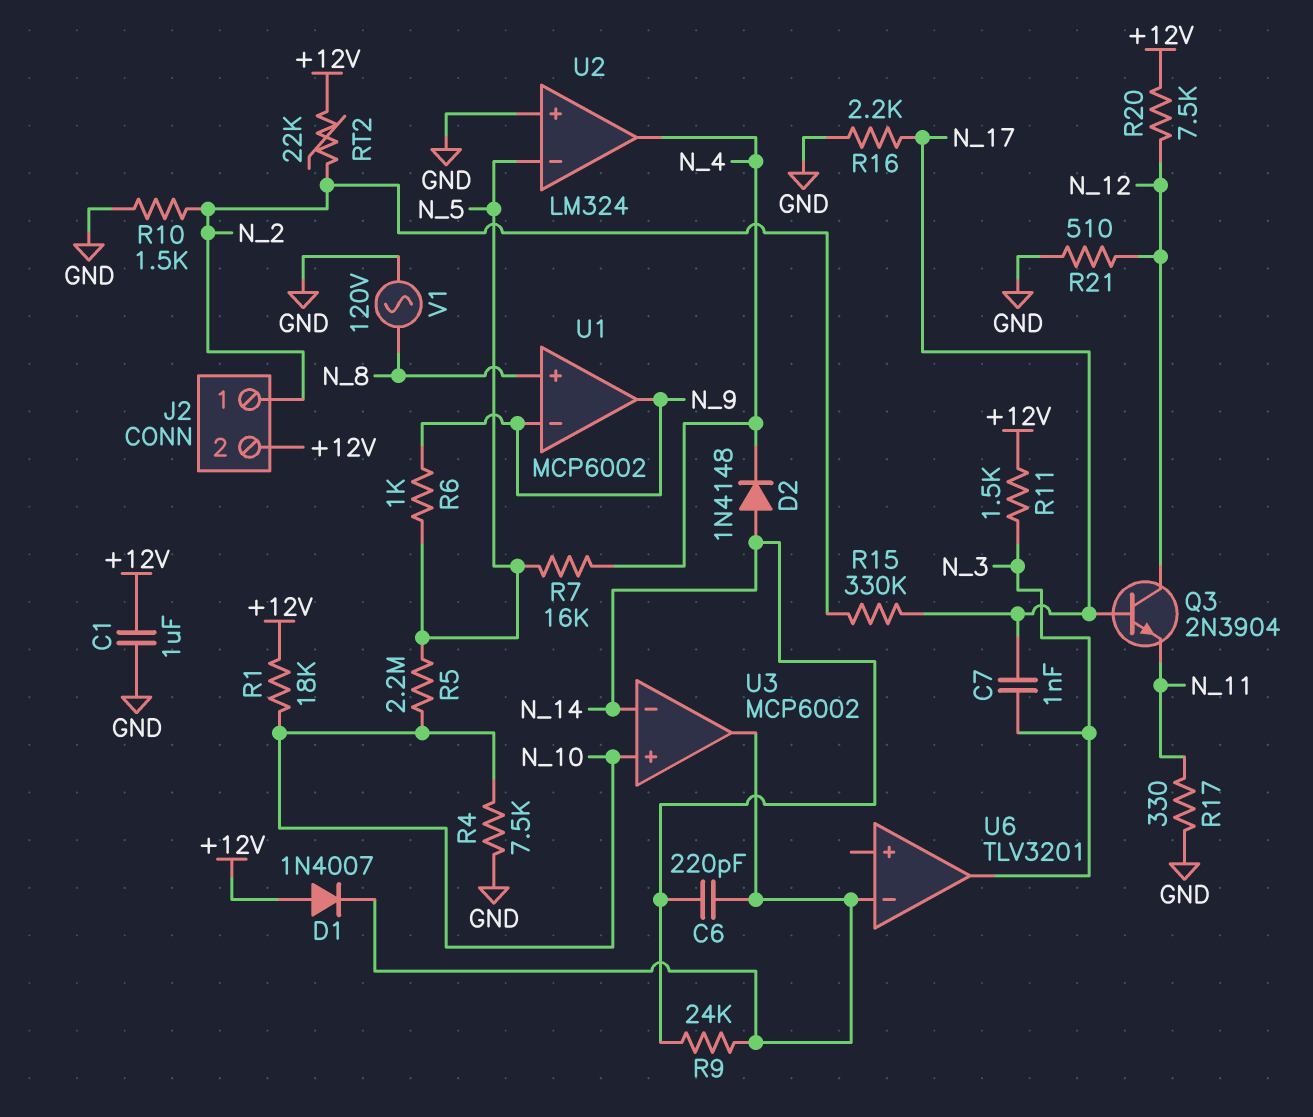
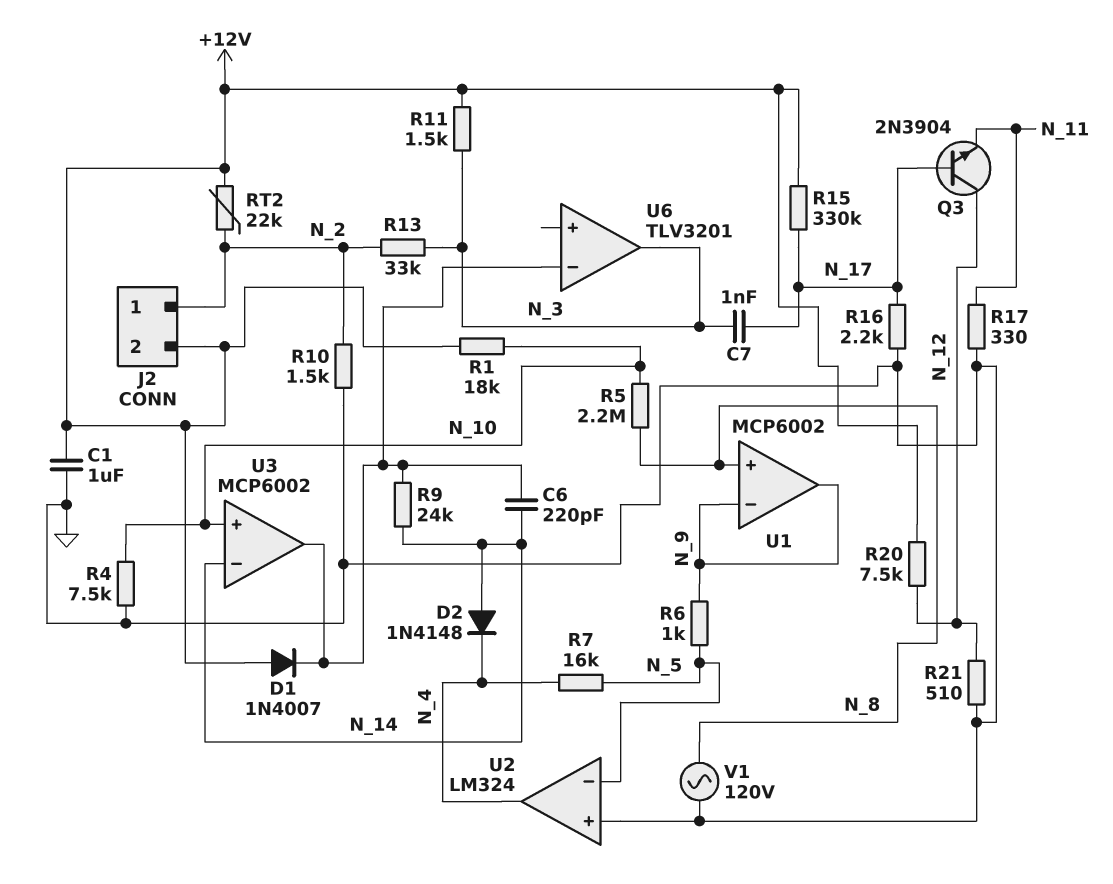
R5: 2.2M (N_5, N_10) -> 2.2M (N_8, N_10)
R13: none -> 33k (N_2, N_3)
R15: 330k (N_2, N_17) -> 330k (+12V, N_17)

